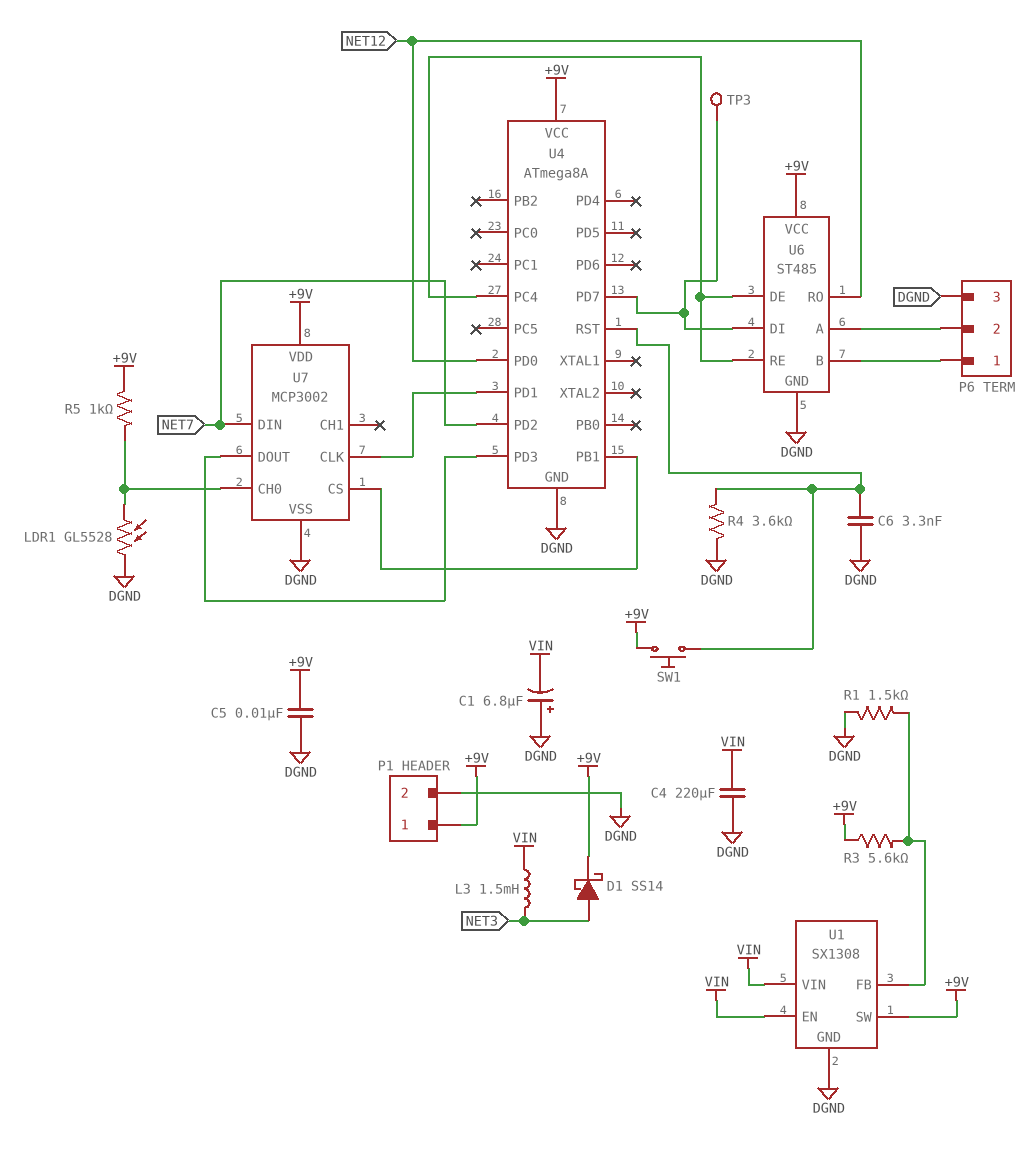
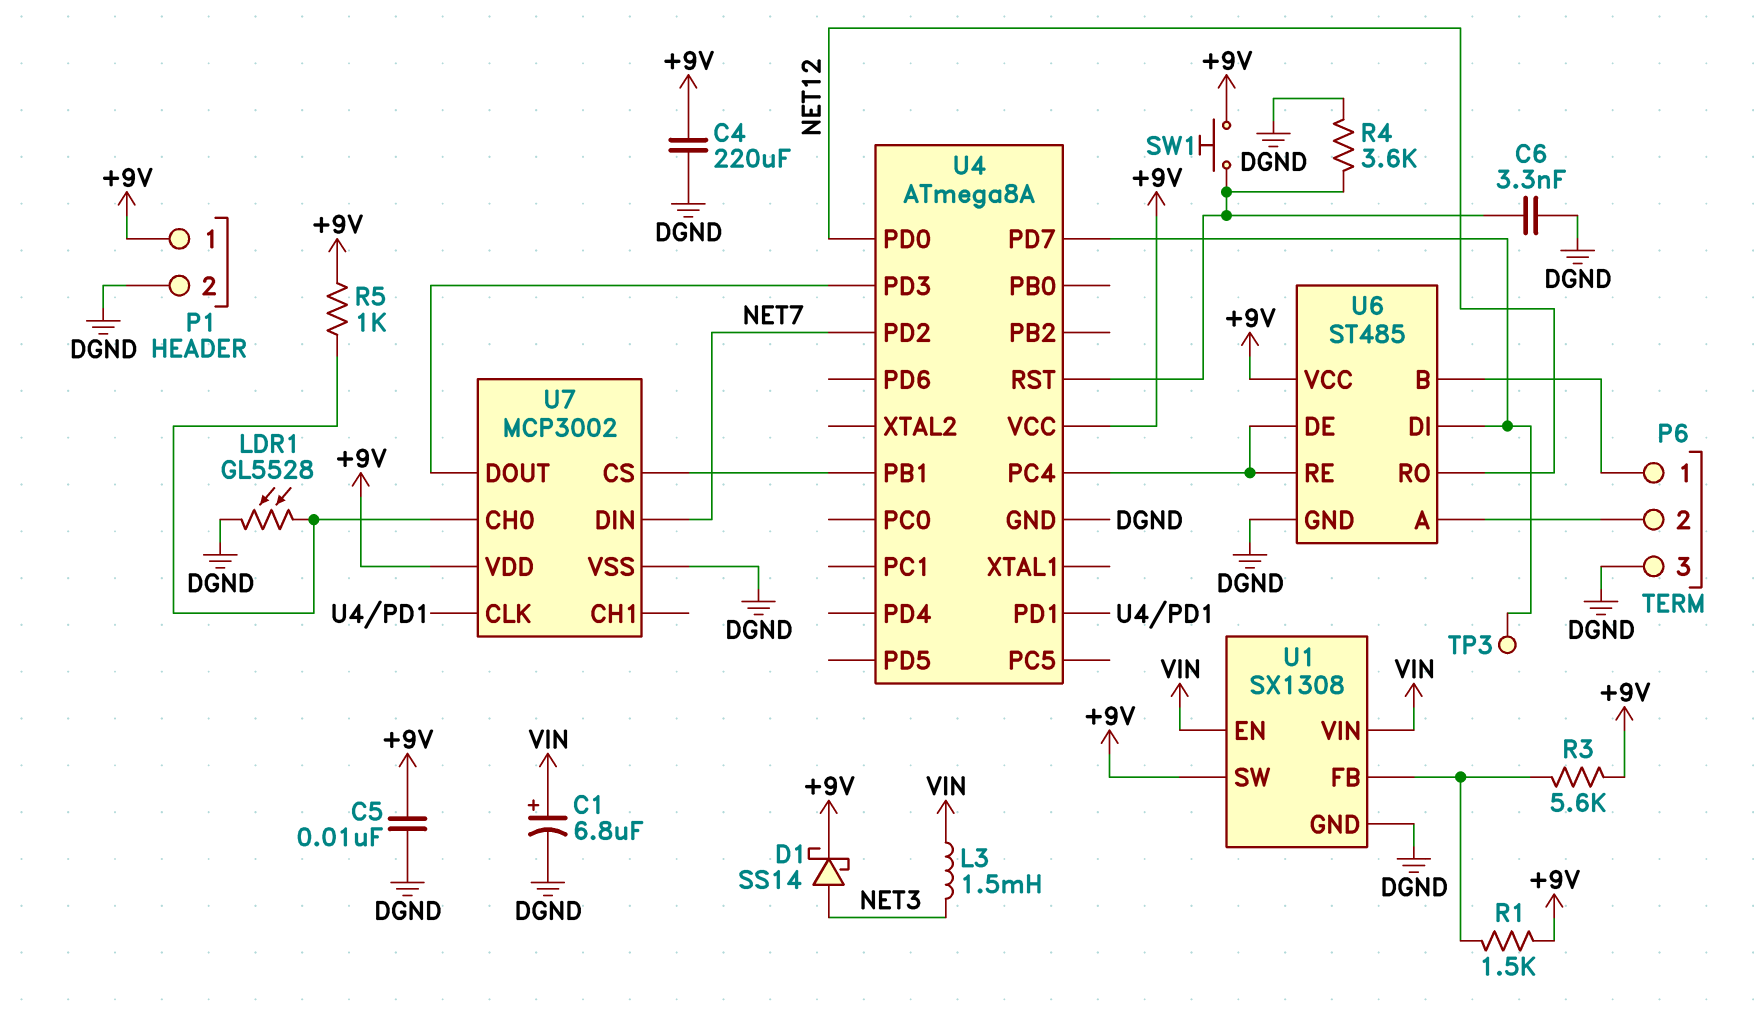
C1: 6.8uF (plus DGND, minus VIN) -> 6.8uF (plus VIN, minus DGND)
C4: 220uF (DGND, VIN) -> 220uF (+9V, DGND)
R1: 1.5k (DGND, U1/FB) -> 1.5k (+9V, U1/FB)

